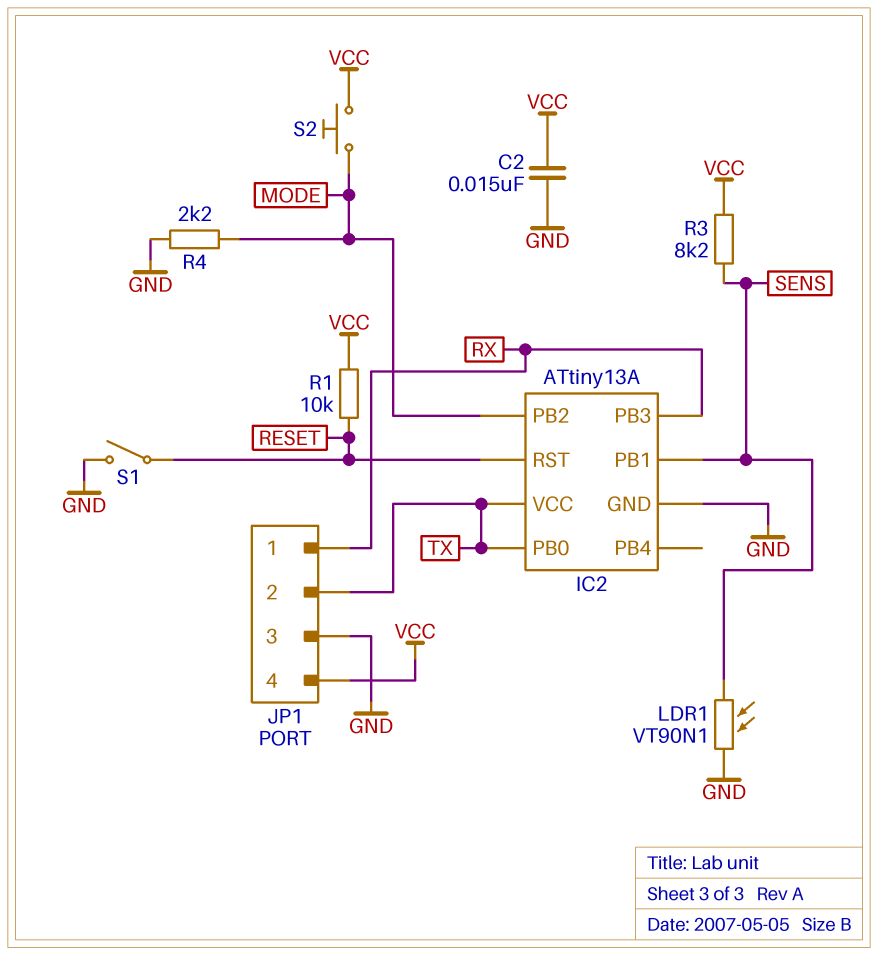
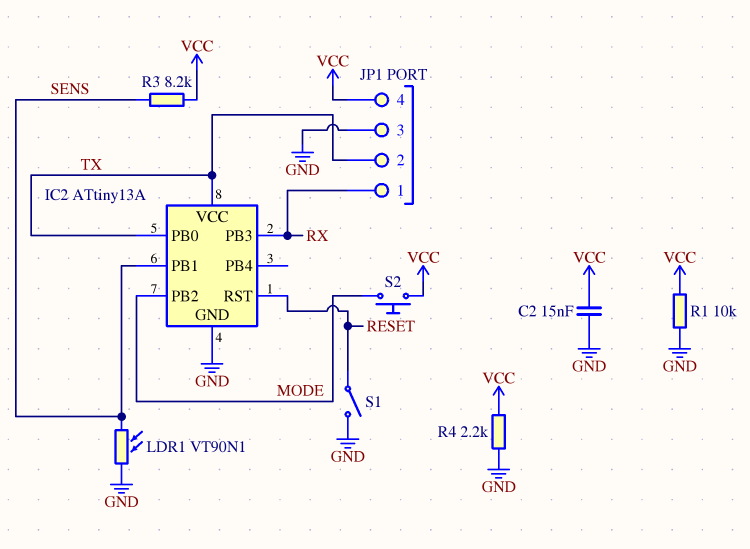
R1: 10k (RESET, VCC) -> 10k (GND, VCC)
R4: 2.2k (GND, MODE) -> 2.2k (GND, VCC)

